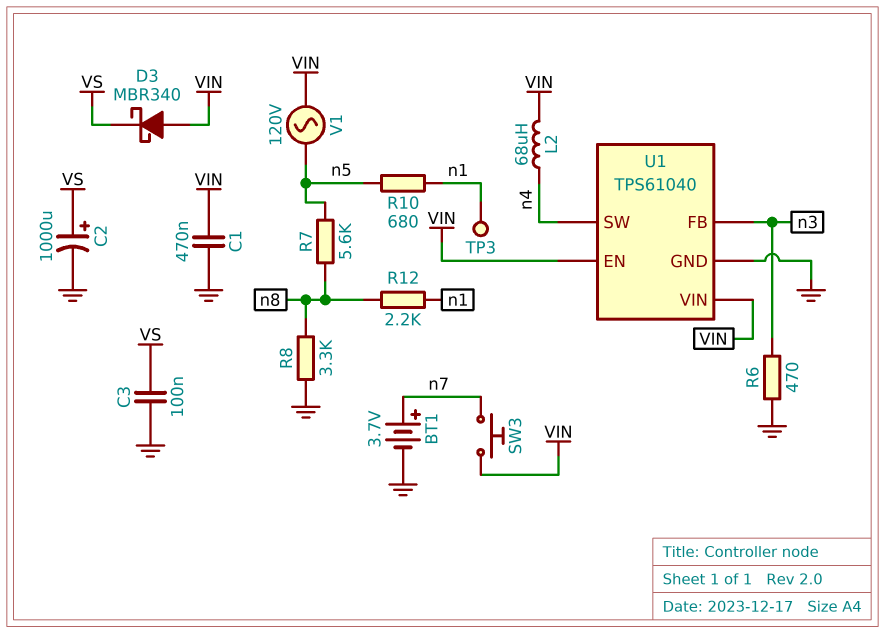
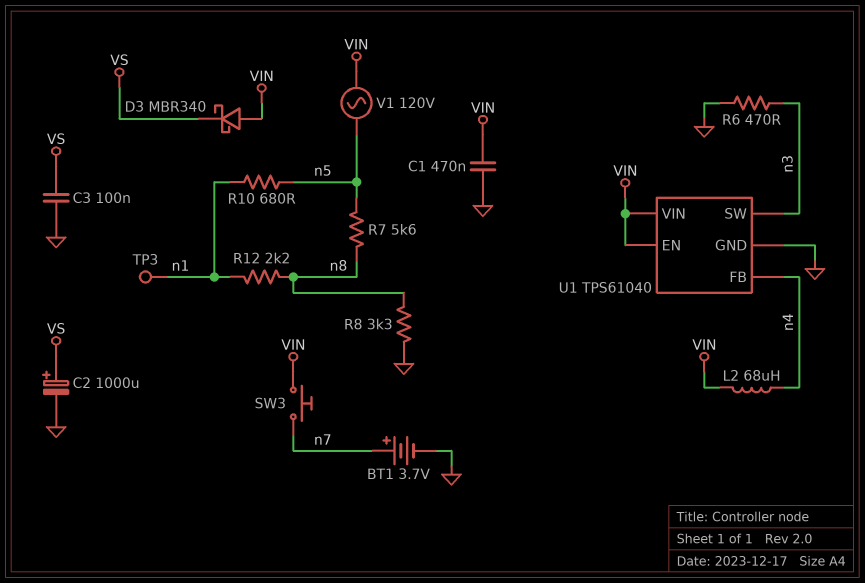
U1 pin FB: n3 -> n4
U1 pin SW: n4 -> n3

